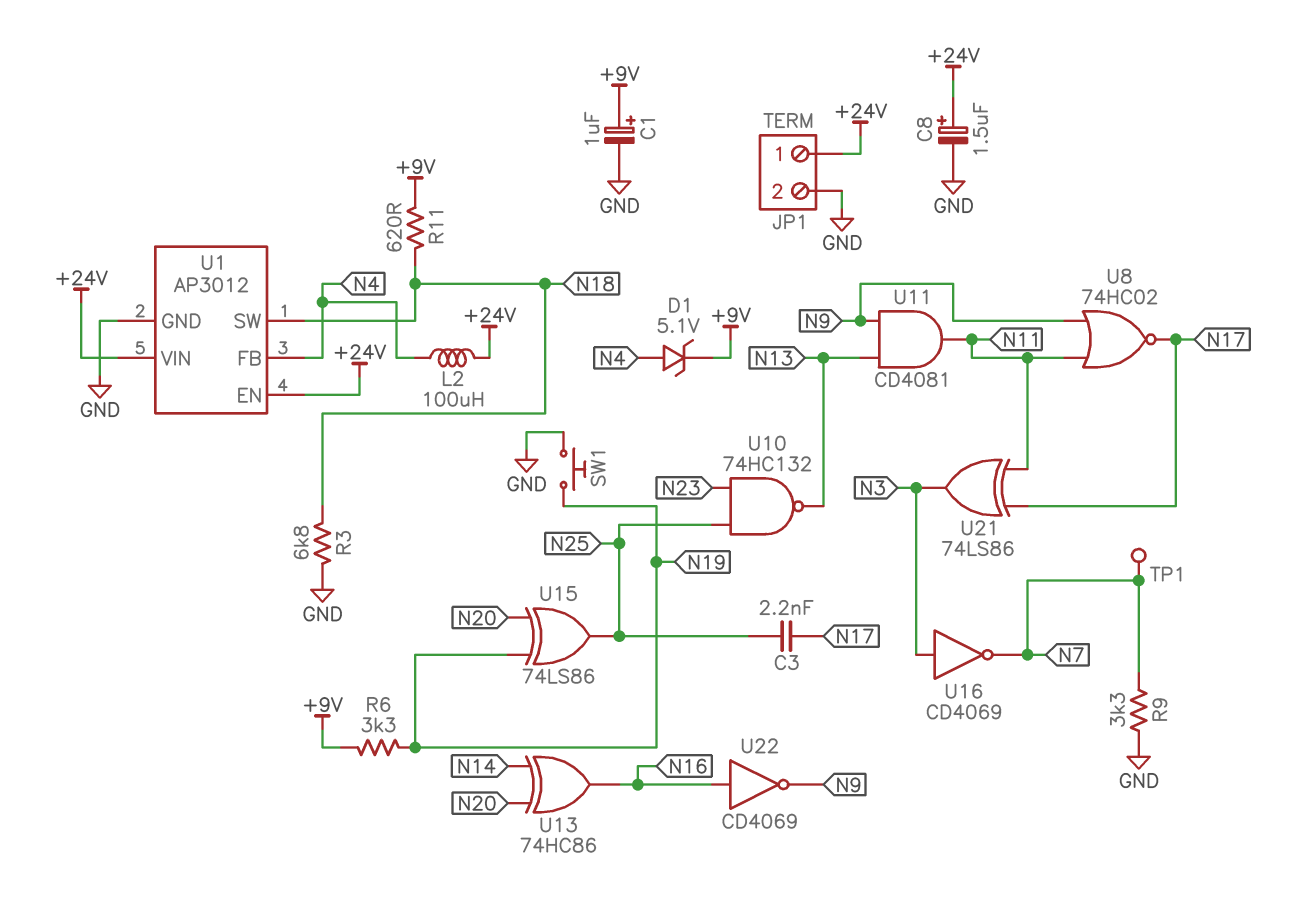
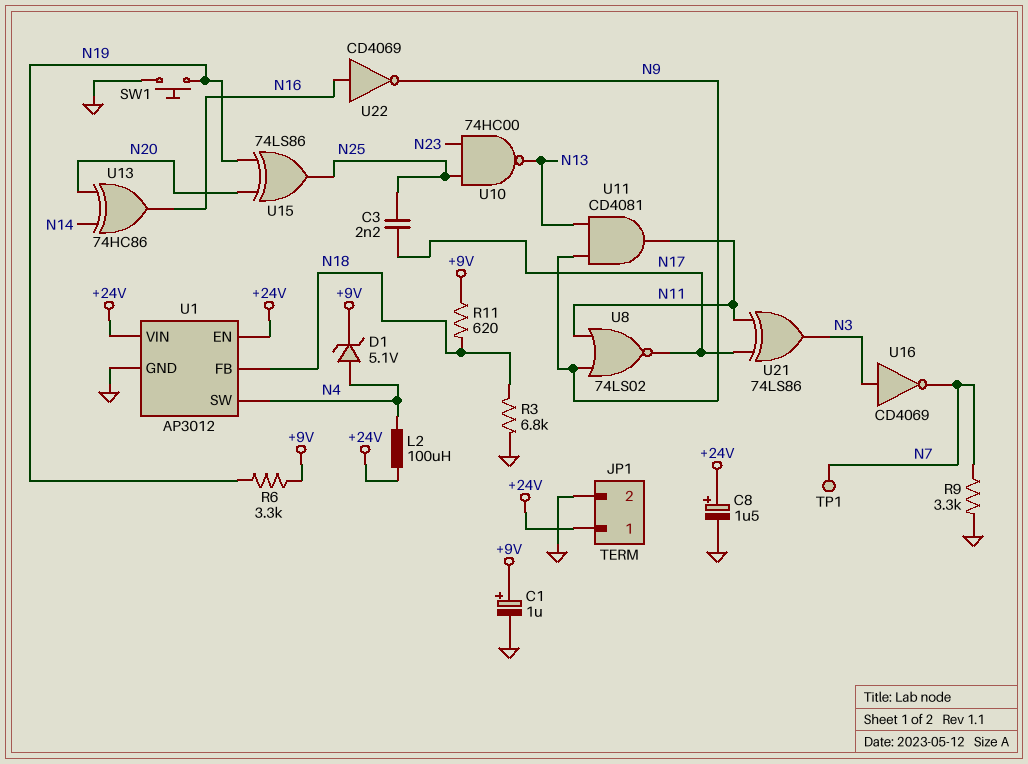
U1 pin FB: N4 -> N18
U1 pin SW: N18 -> N4
U8: NOR 74HC02 (in N9, in N11, out N17) -> NOR 74LS02 (in N9, in N11, out N17)
U10: NAND 74HC132 (in N23, in N25, out N13) -> NAND 74HC00 (in N23, in N25, out N13)

